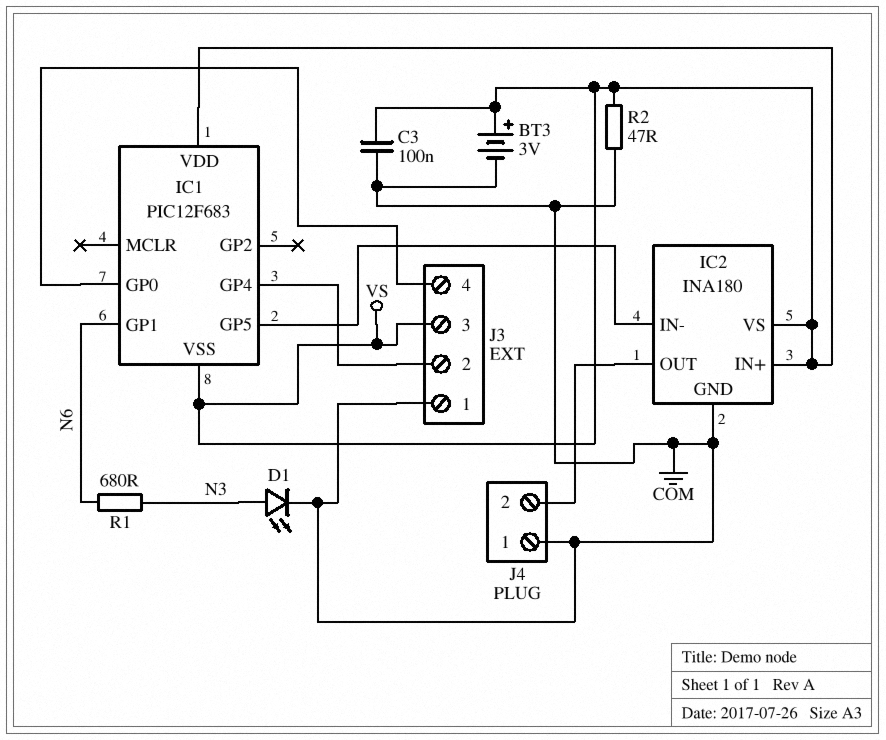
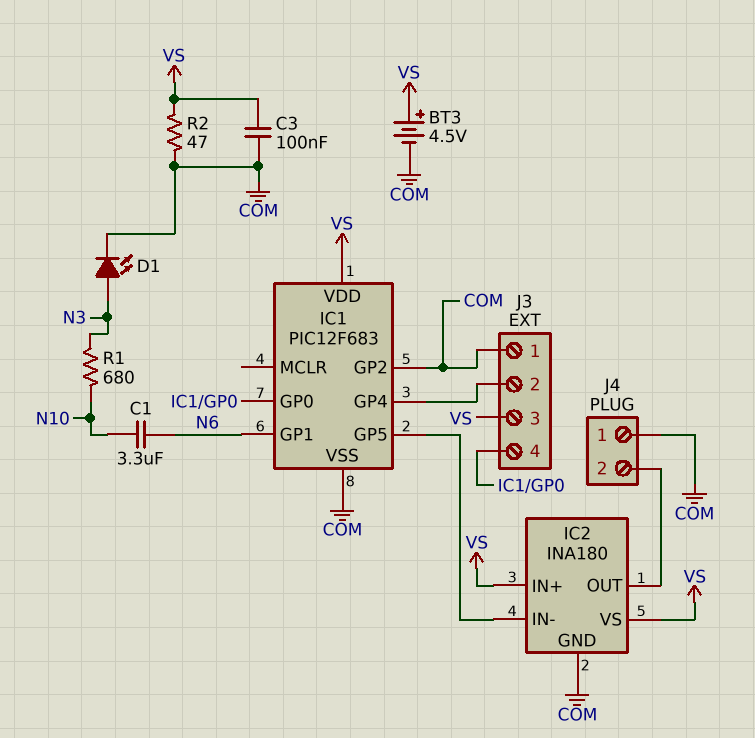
BT3: 3V (plus VS, minus COM) -> 4.5V (plus VS, minus COM)
C1: none -> 3.3uF (N6, N10)
IC1 pin GP2: none -> COM
IC1 pin VSS: VS -> COM
R1: 680 (N3, N6) -> 680 (N3, N10)

